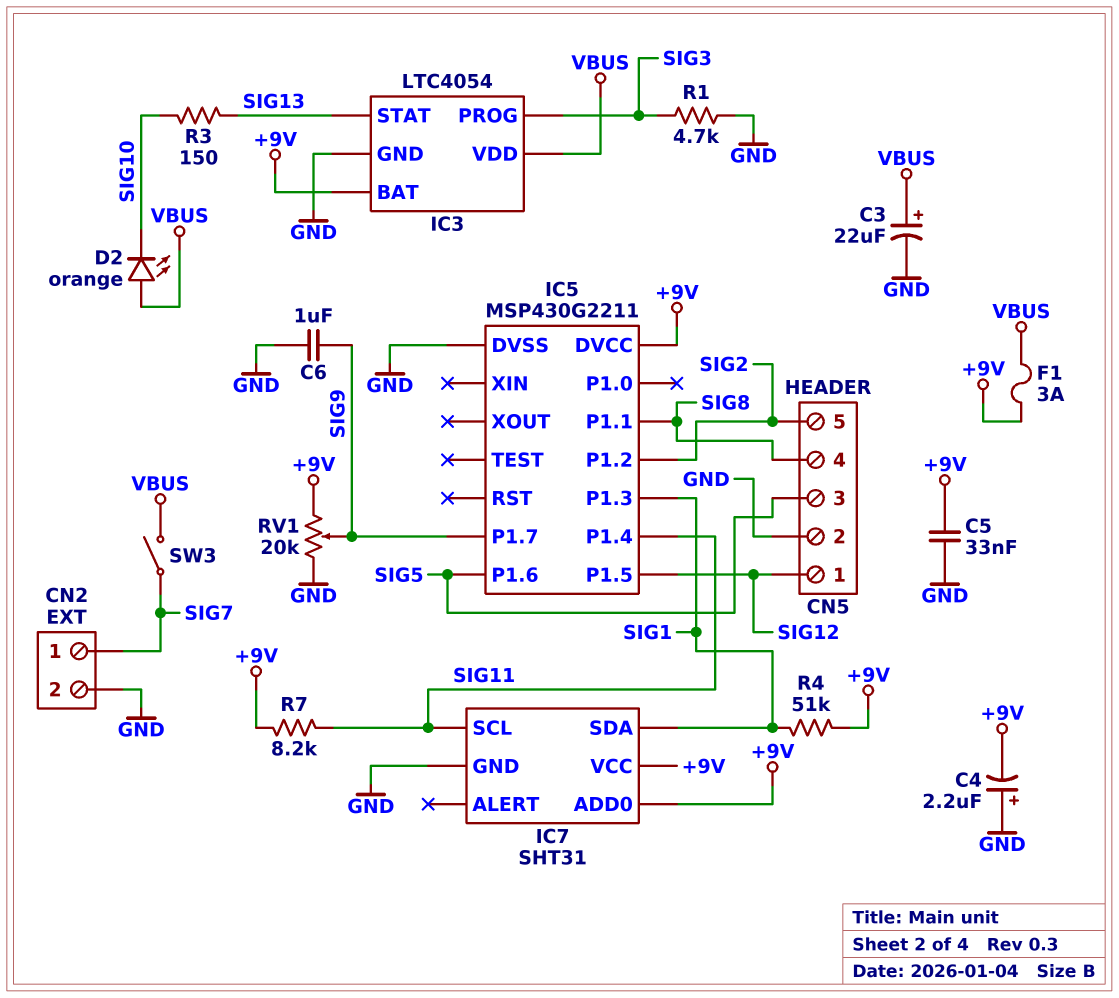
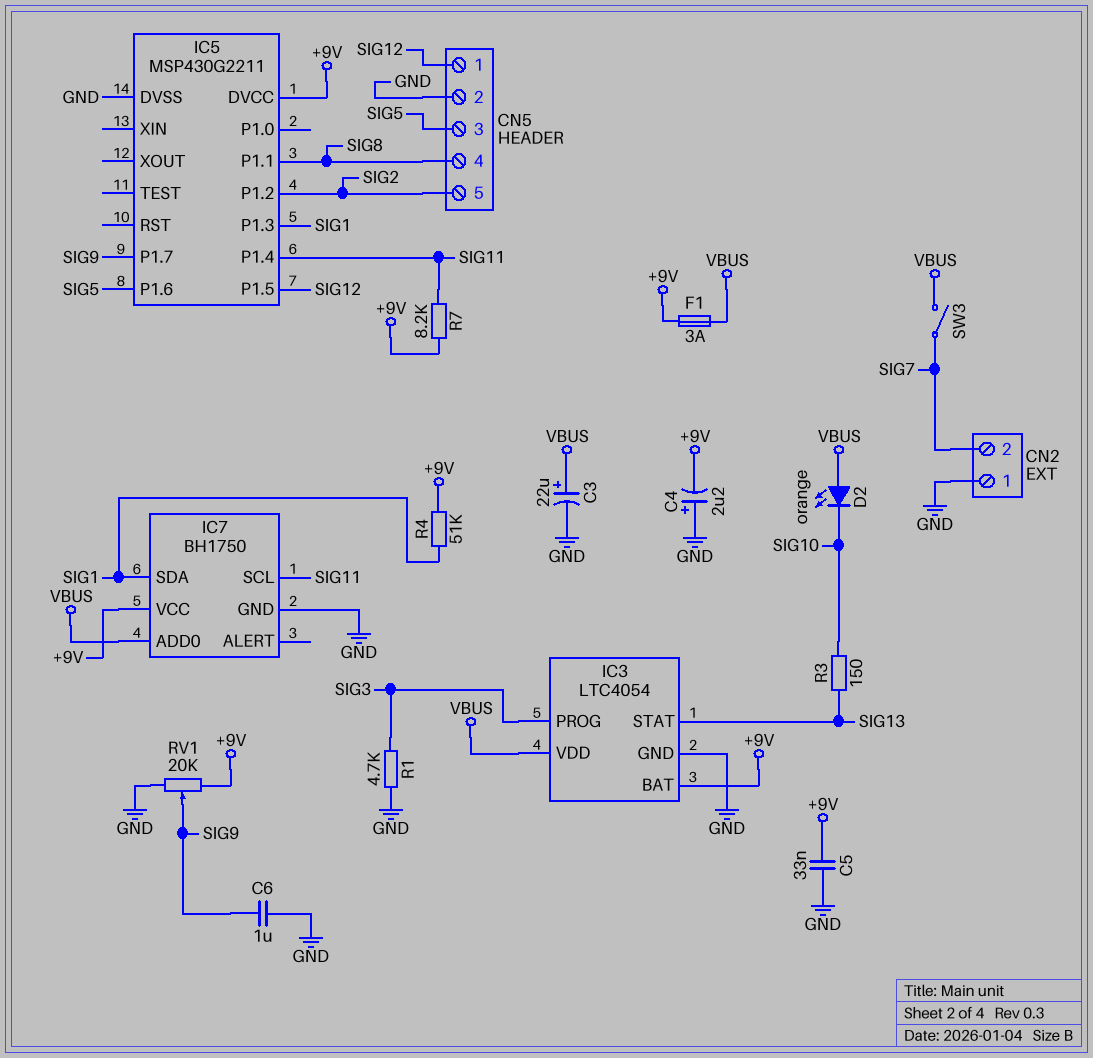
CN2 pin 1: SIG7 -> GND
CN2 pin 2: GND -> SIG7
IC7: SHT31 -> BH1750
IC7 pin ADD0: +9V -> VBUS

